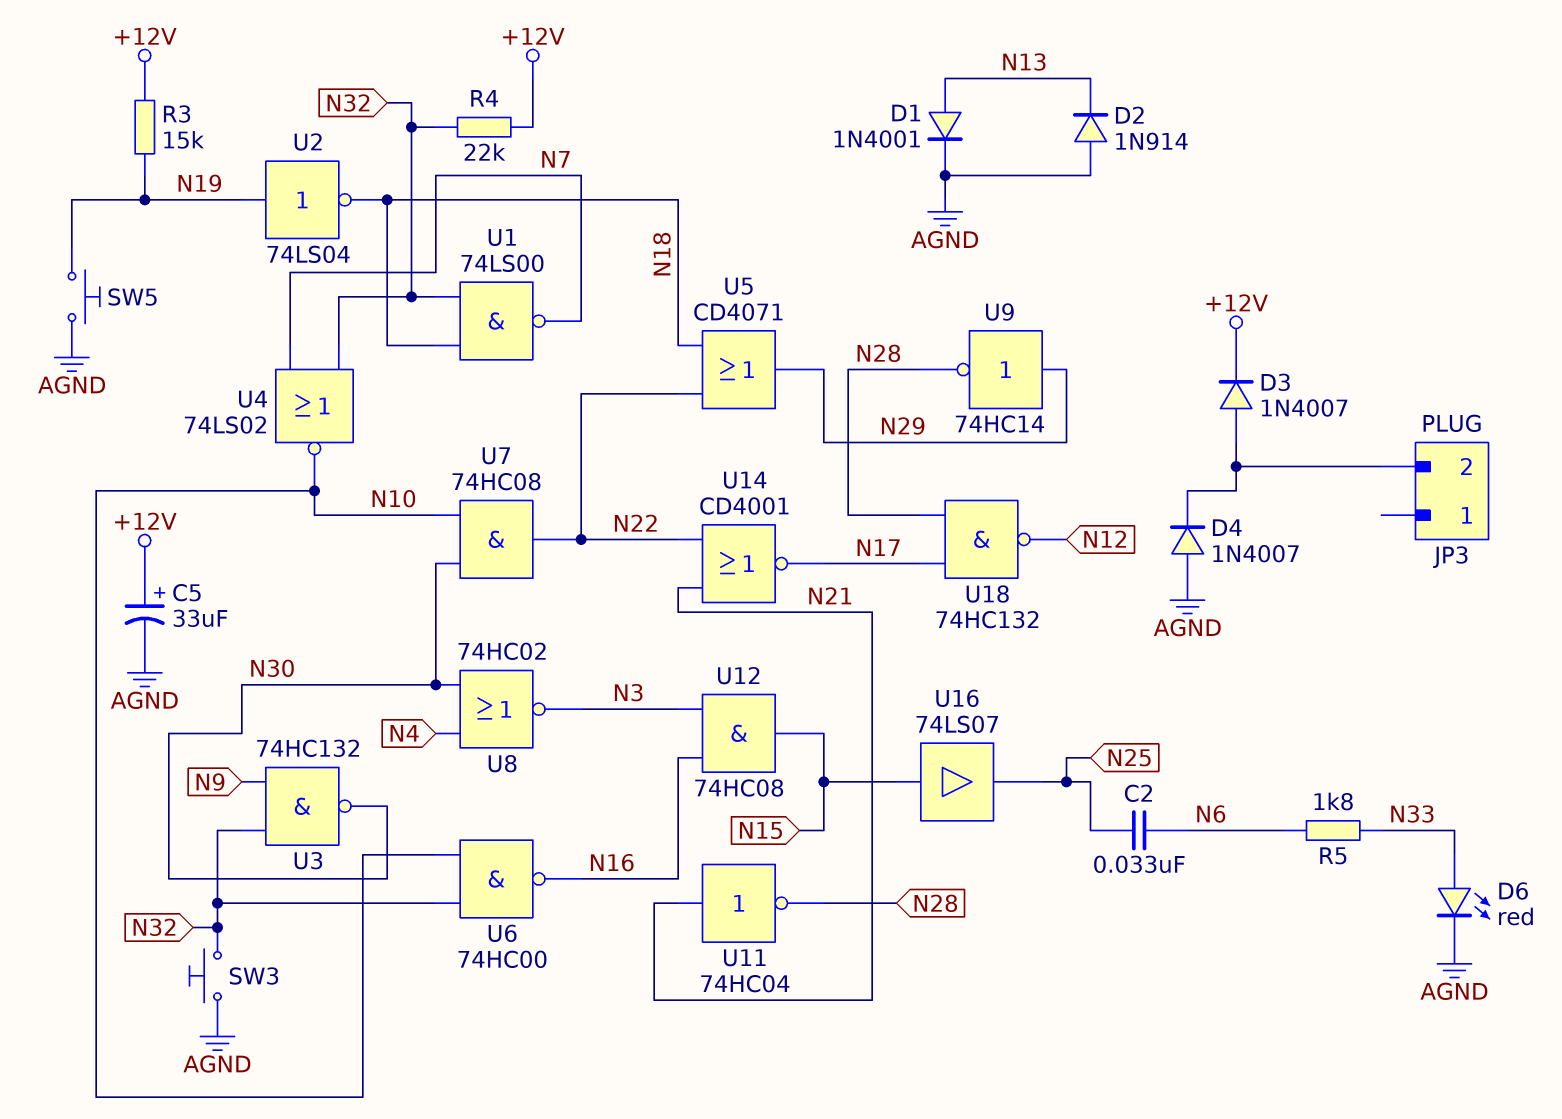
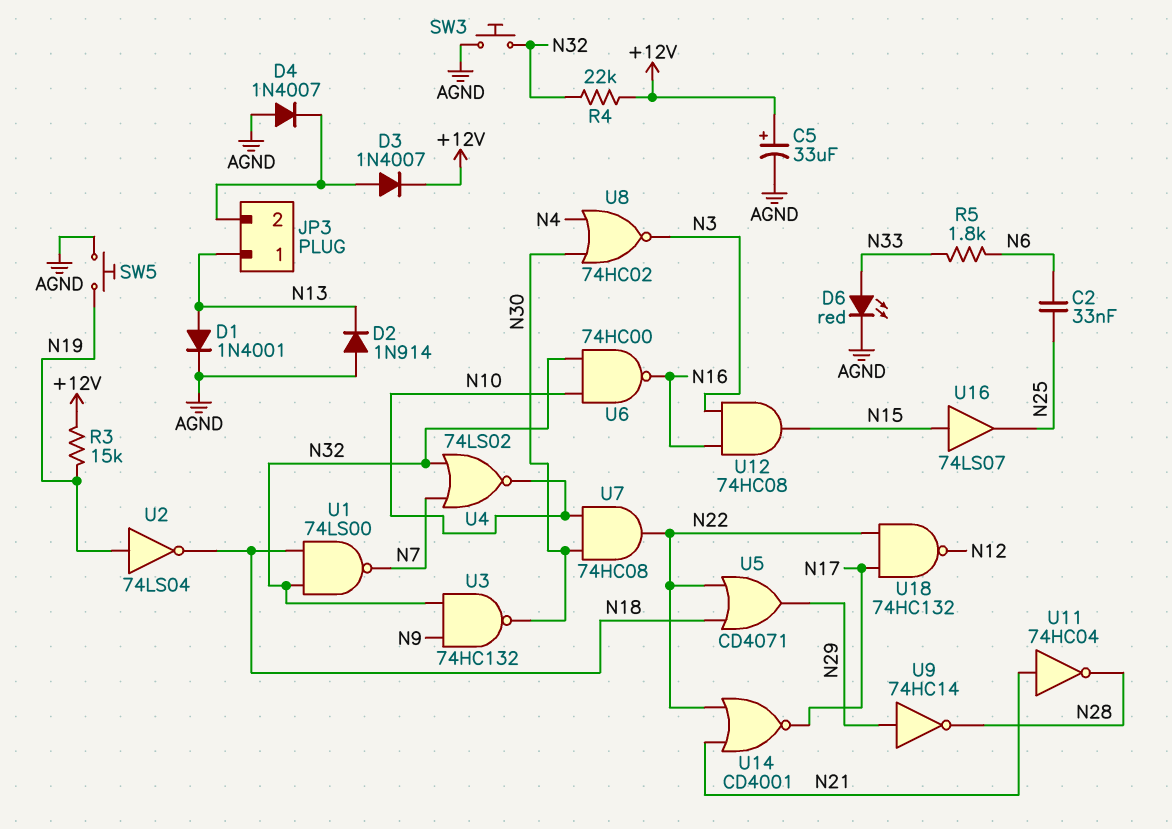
JP3 pin 1: none -> N13
U18: NAND 74HC132 (in N17, in N28, out N12) -> NAND 74HC132 (in N17, in N22, out N12)

